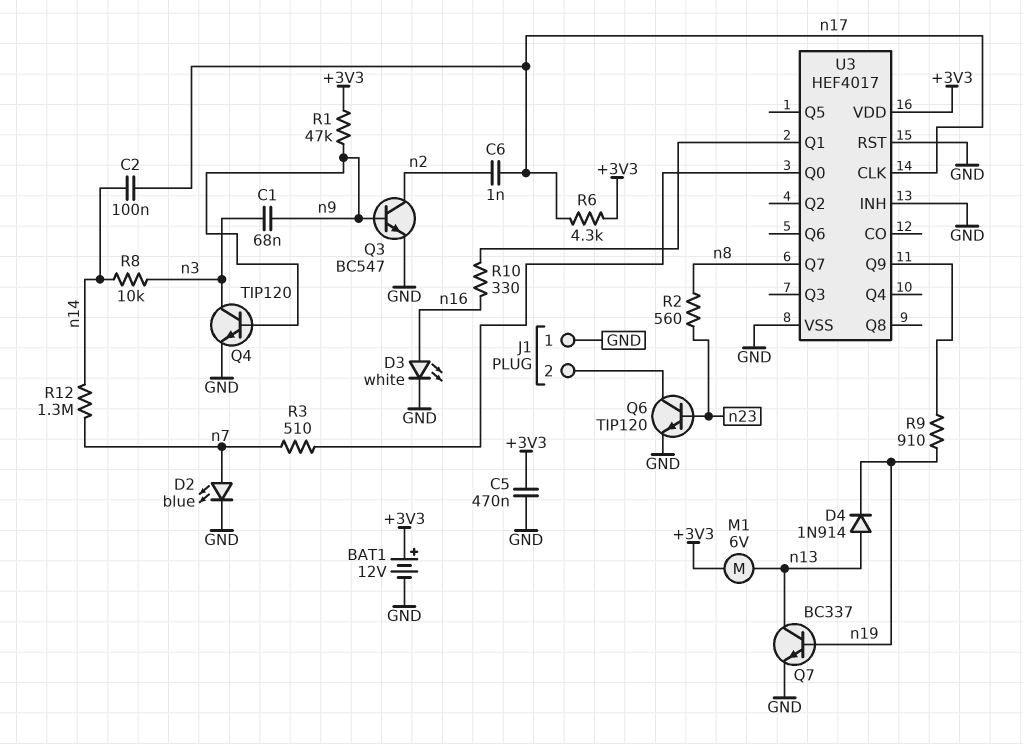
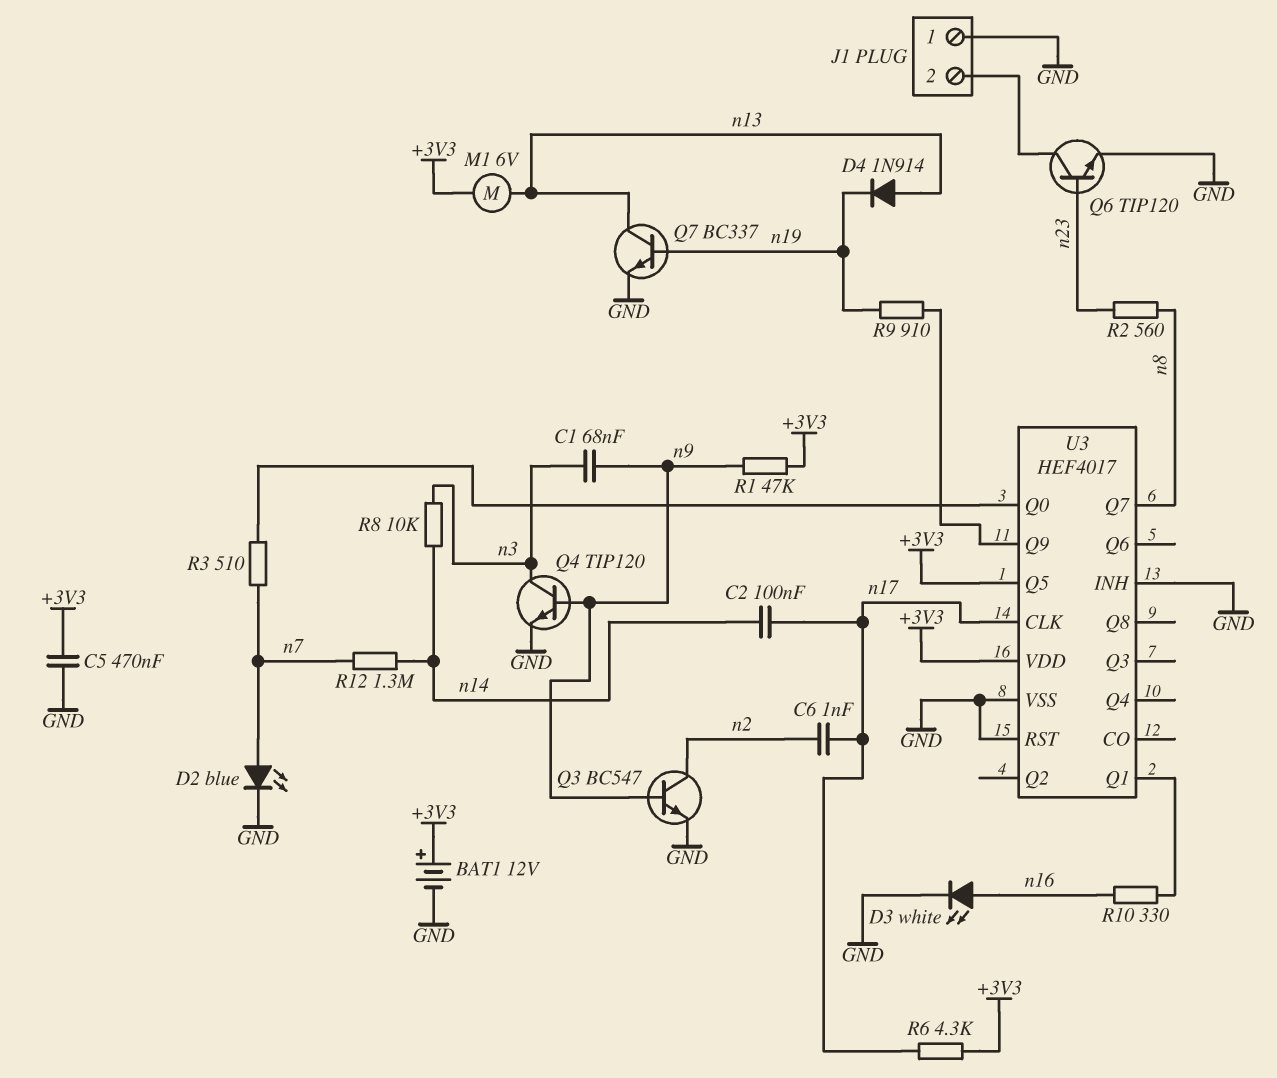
U3 pin Q5: none -> +3V3

